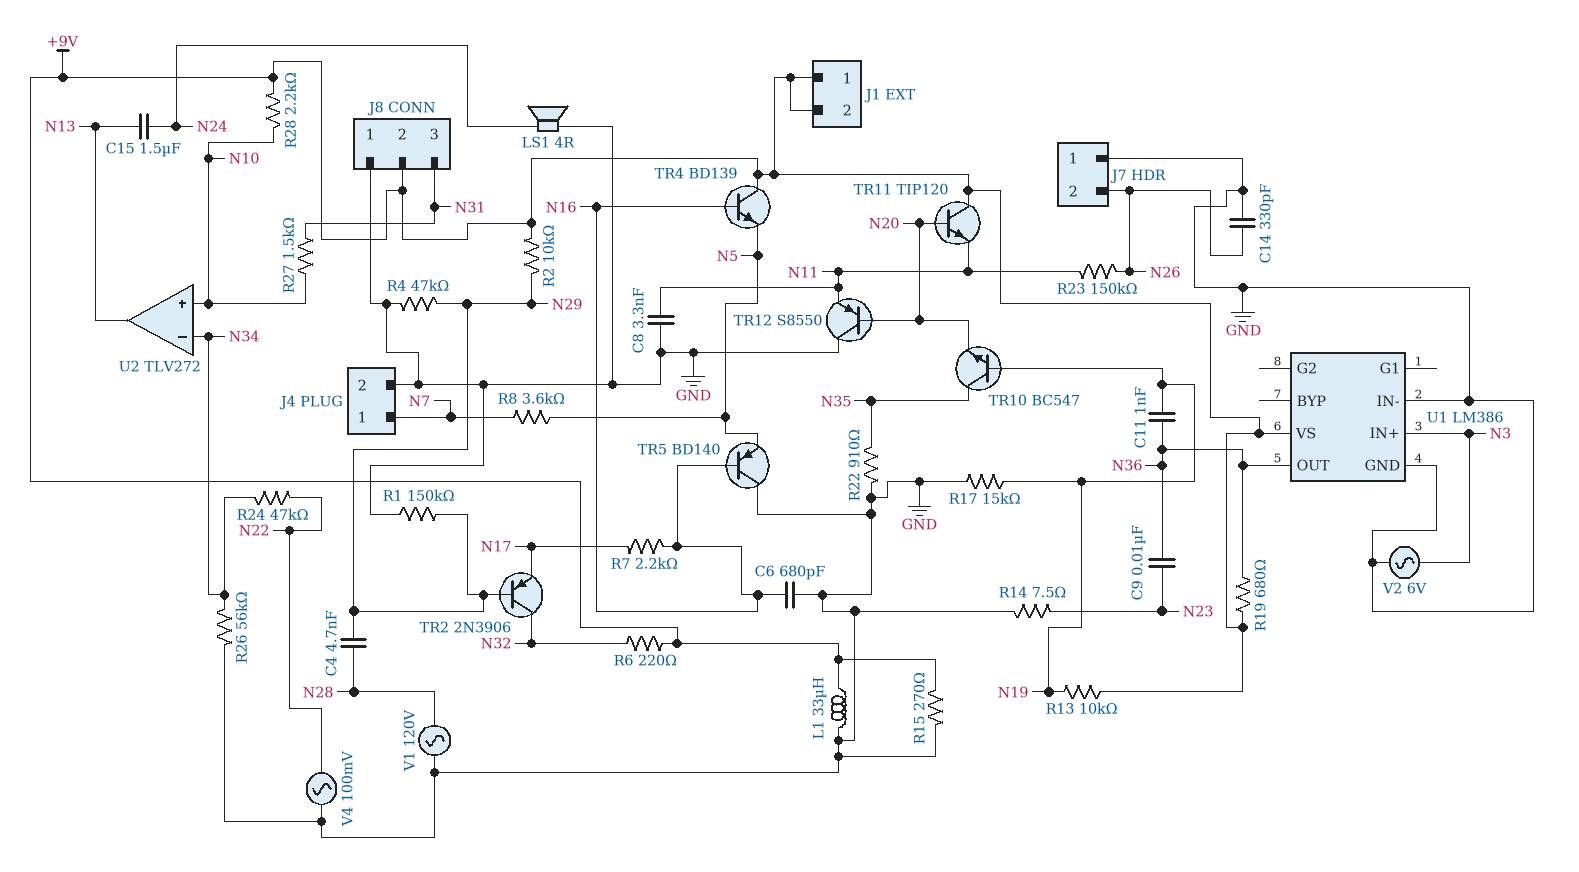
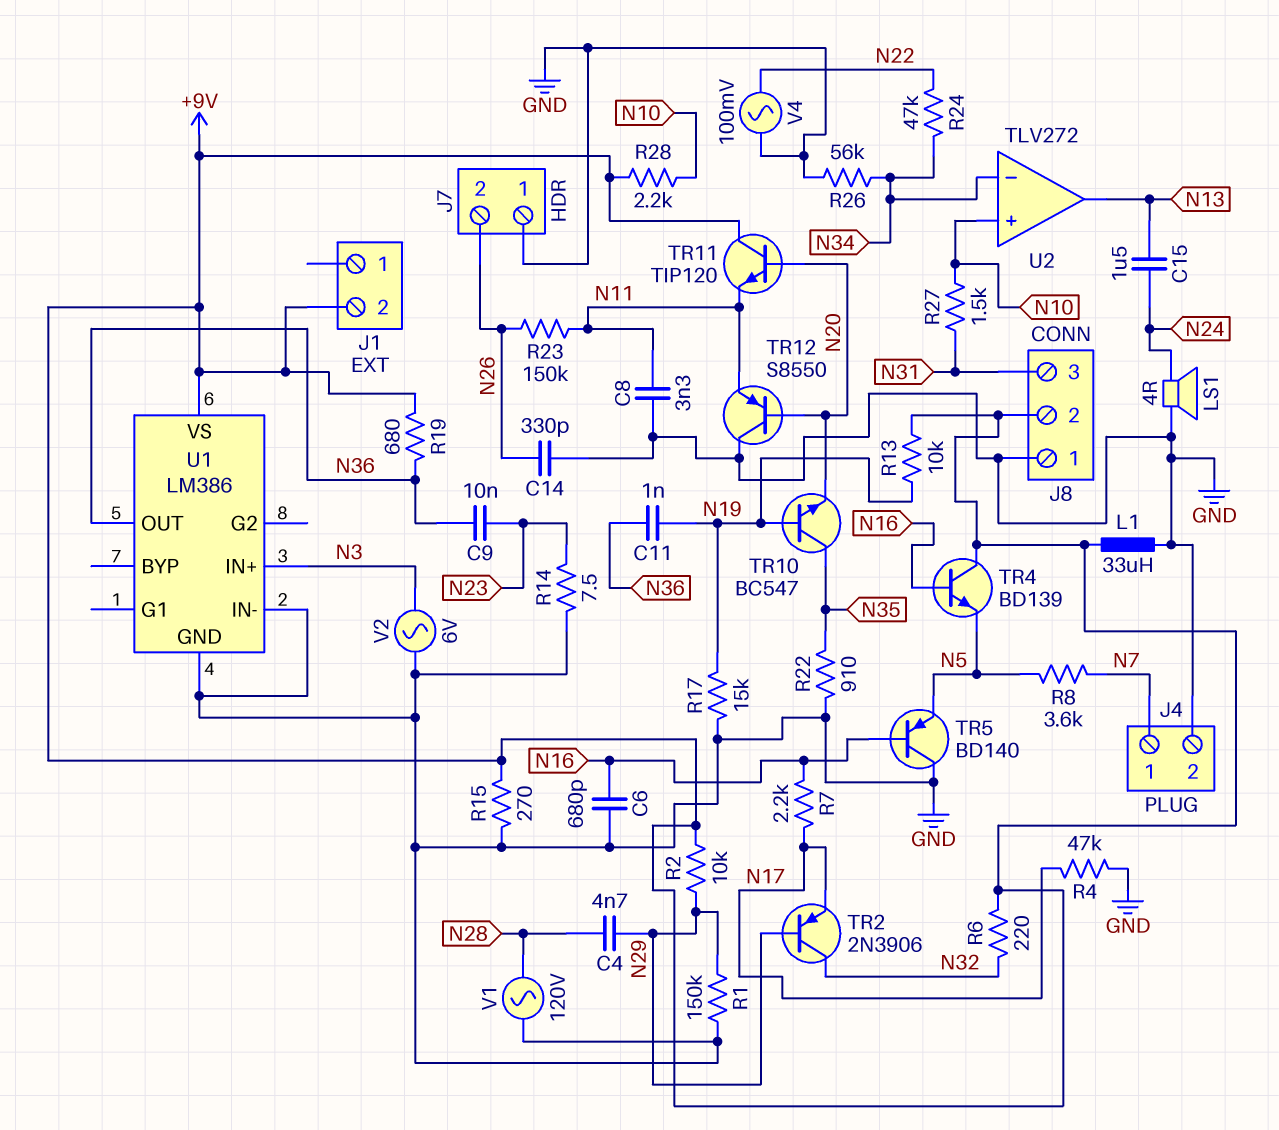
J1 pin 1: +9V -> none
R4: 47k (GND, N29) -> 47k (GND, N17)

